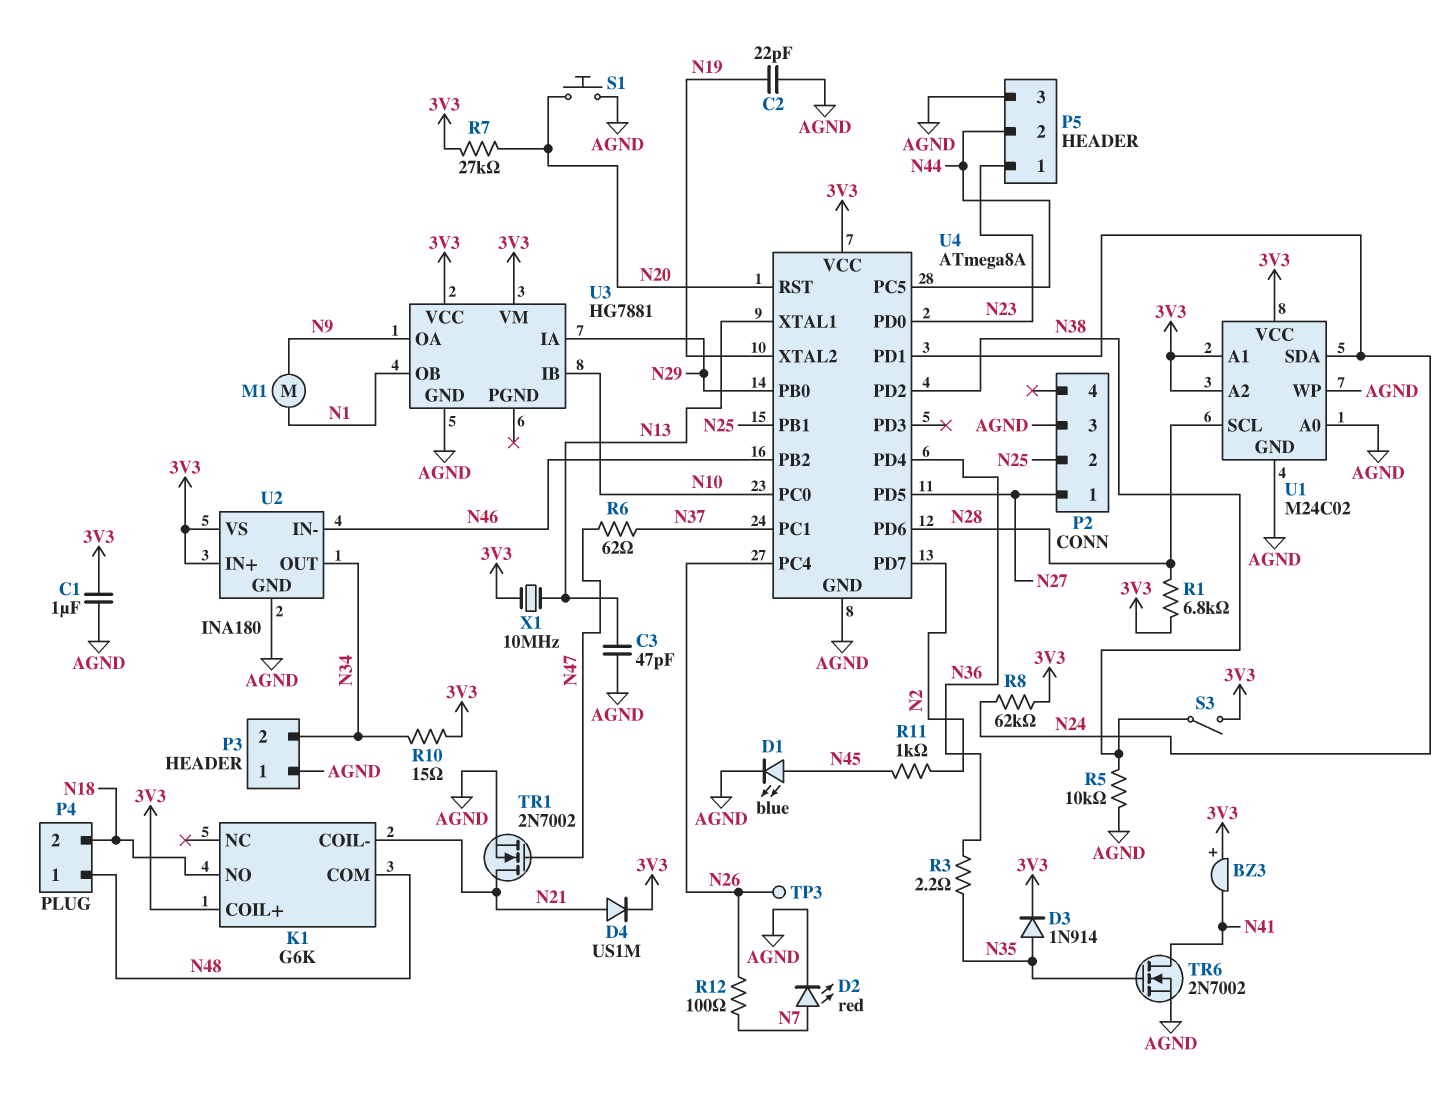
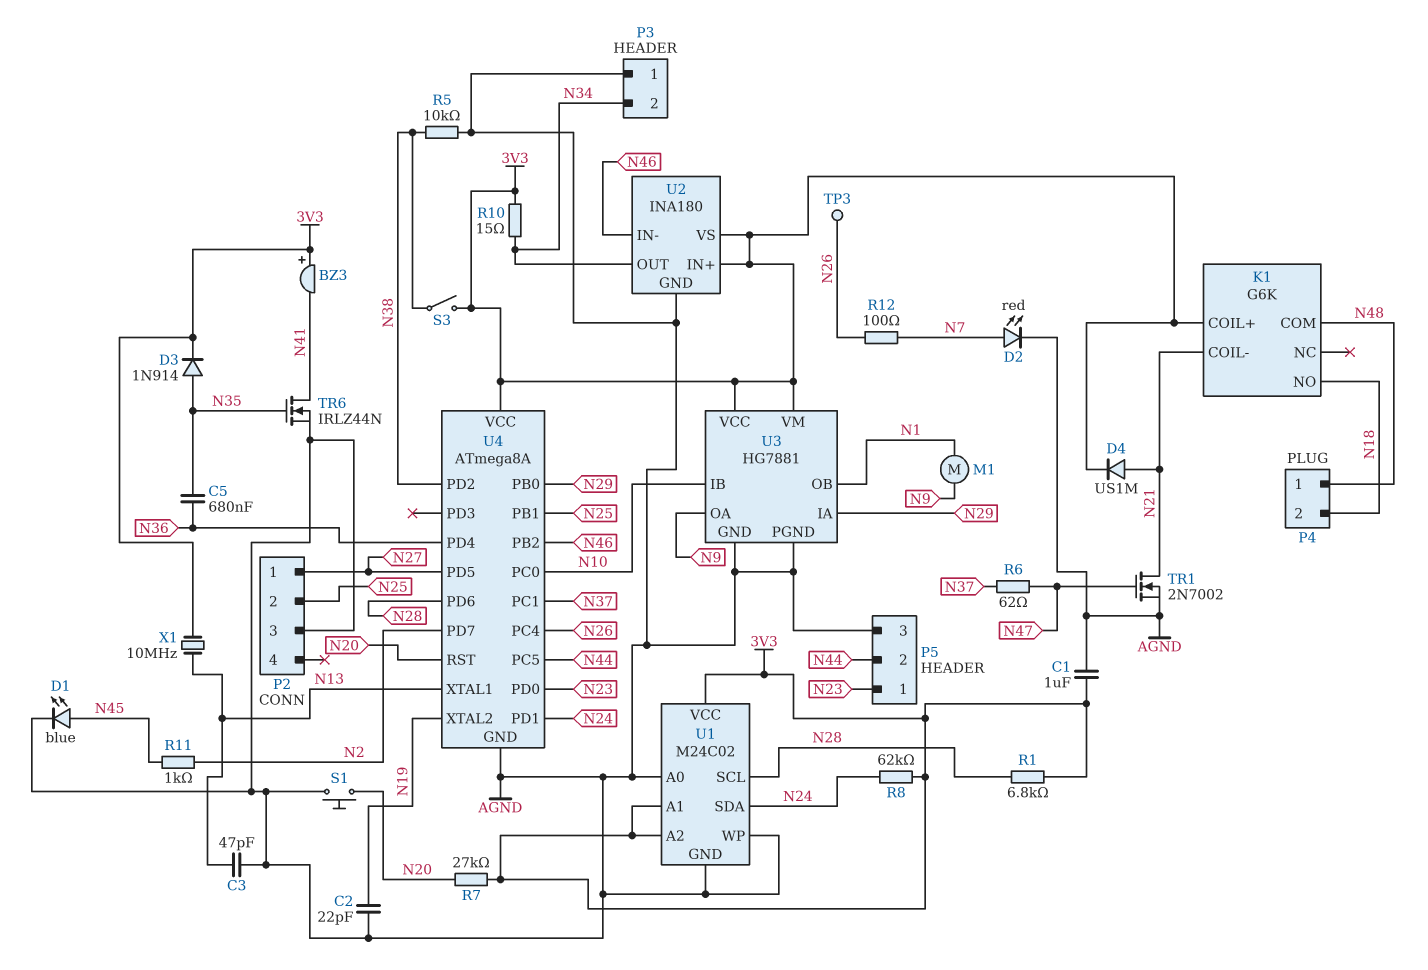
C5: none -> 680nF (N35, N36)
R3: 2.2 (N35, N36) -> none
TR6: NMOS 2N7002 (G N35, D N41, S AGND) -> NMOS IRLZ44N (G N35, D N41, S AGND)
U3 pin PGND: none -> AGND

